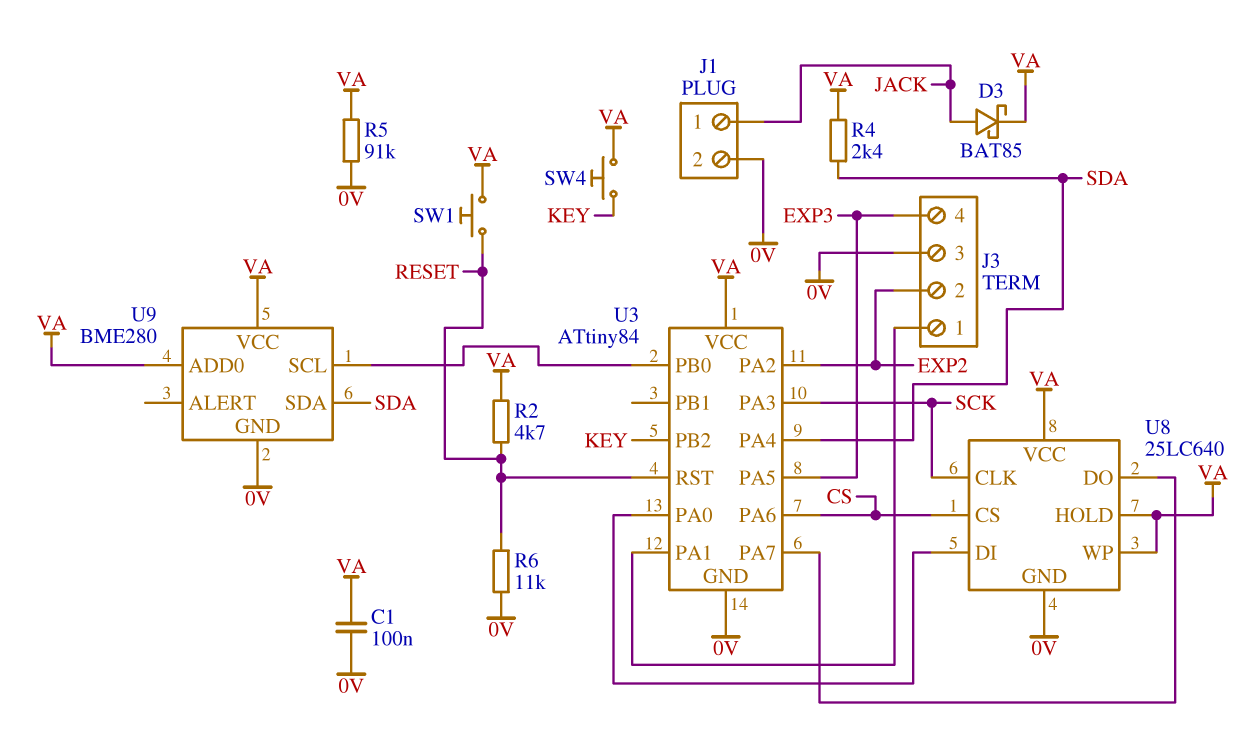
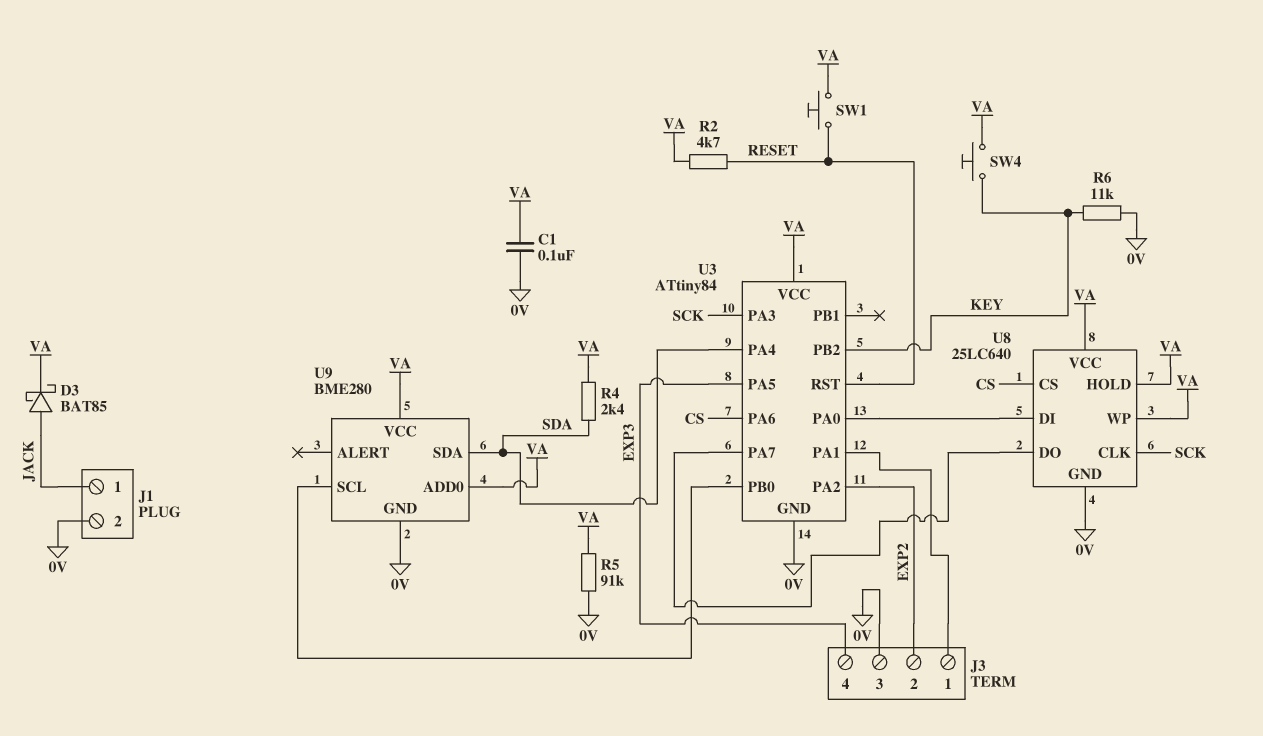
R6: 11k (0V, RESET) -> 11k (0V, KEY)

